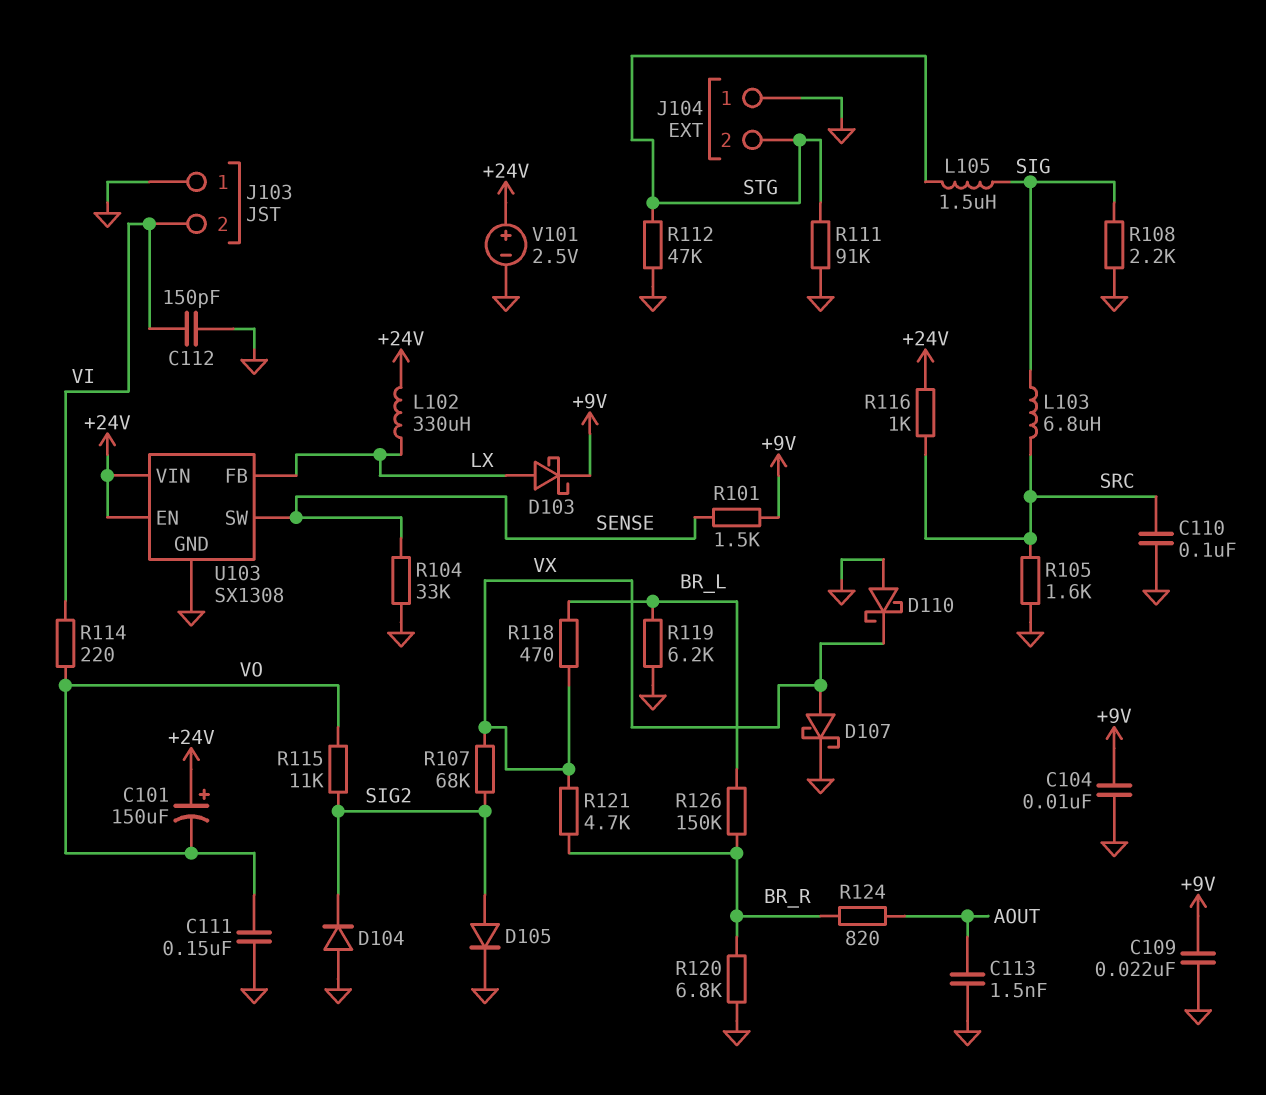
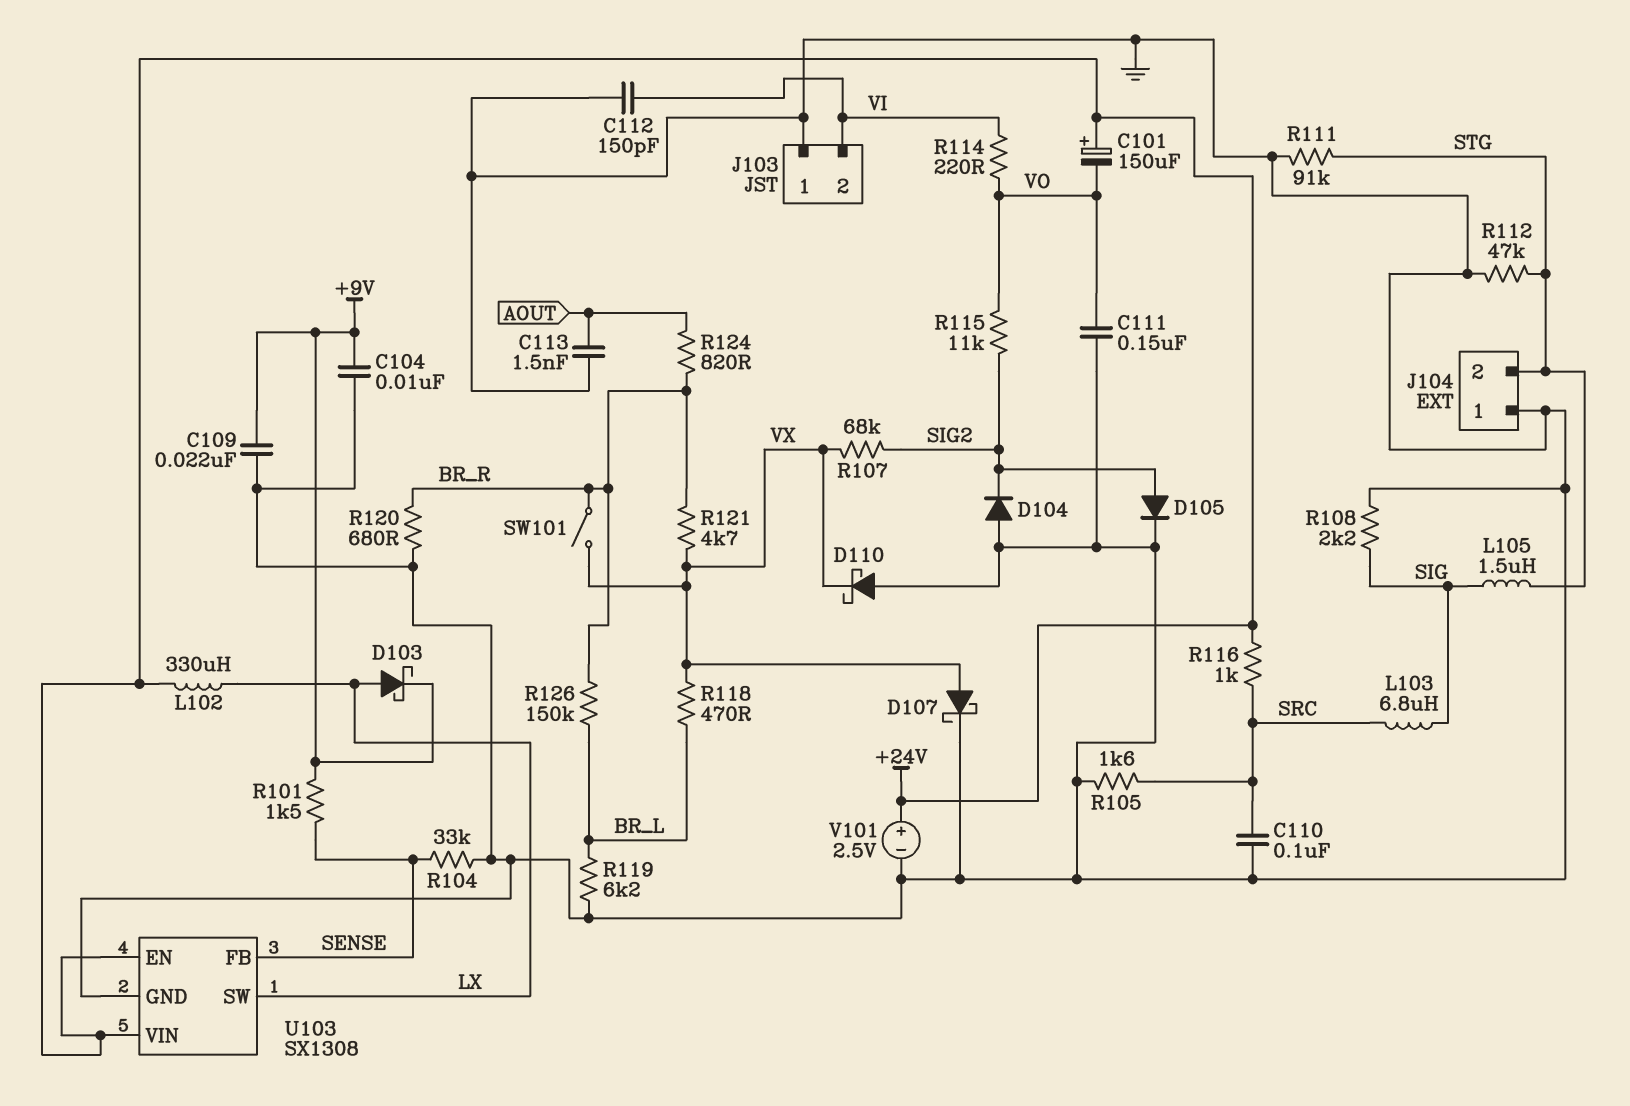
R120: 6.8k (BR_R, GND) -> 680 (BR_R, GND)
SW101: none -> switch (BR_R, VX)
U103 pin FB: LX -> SENSE
U103 pin SW: SENSE -> LX

